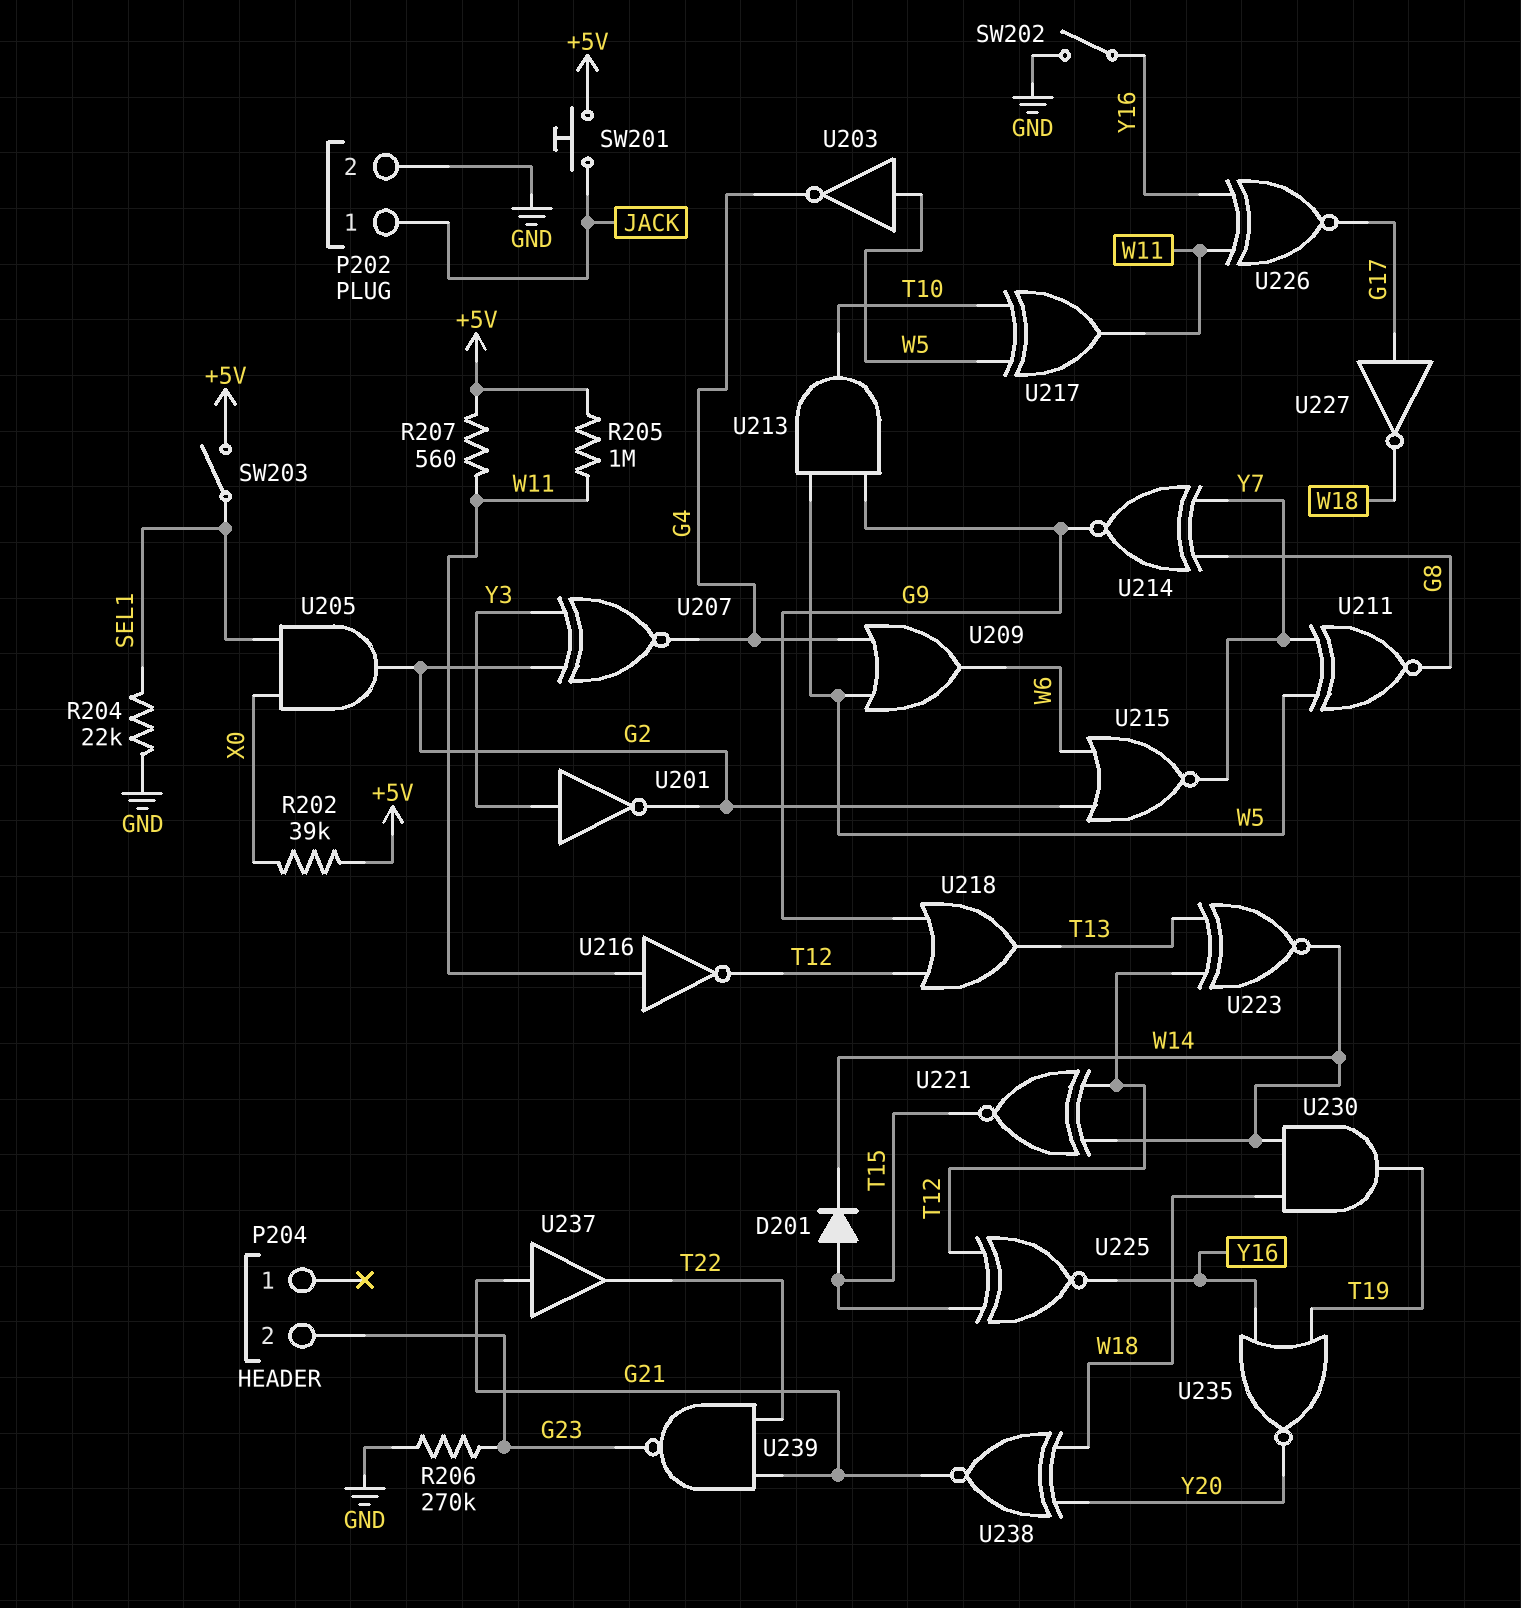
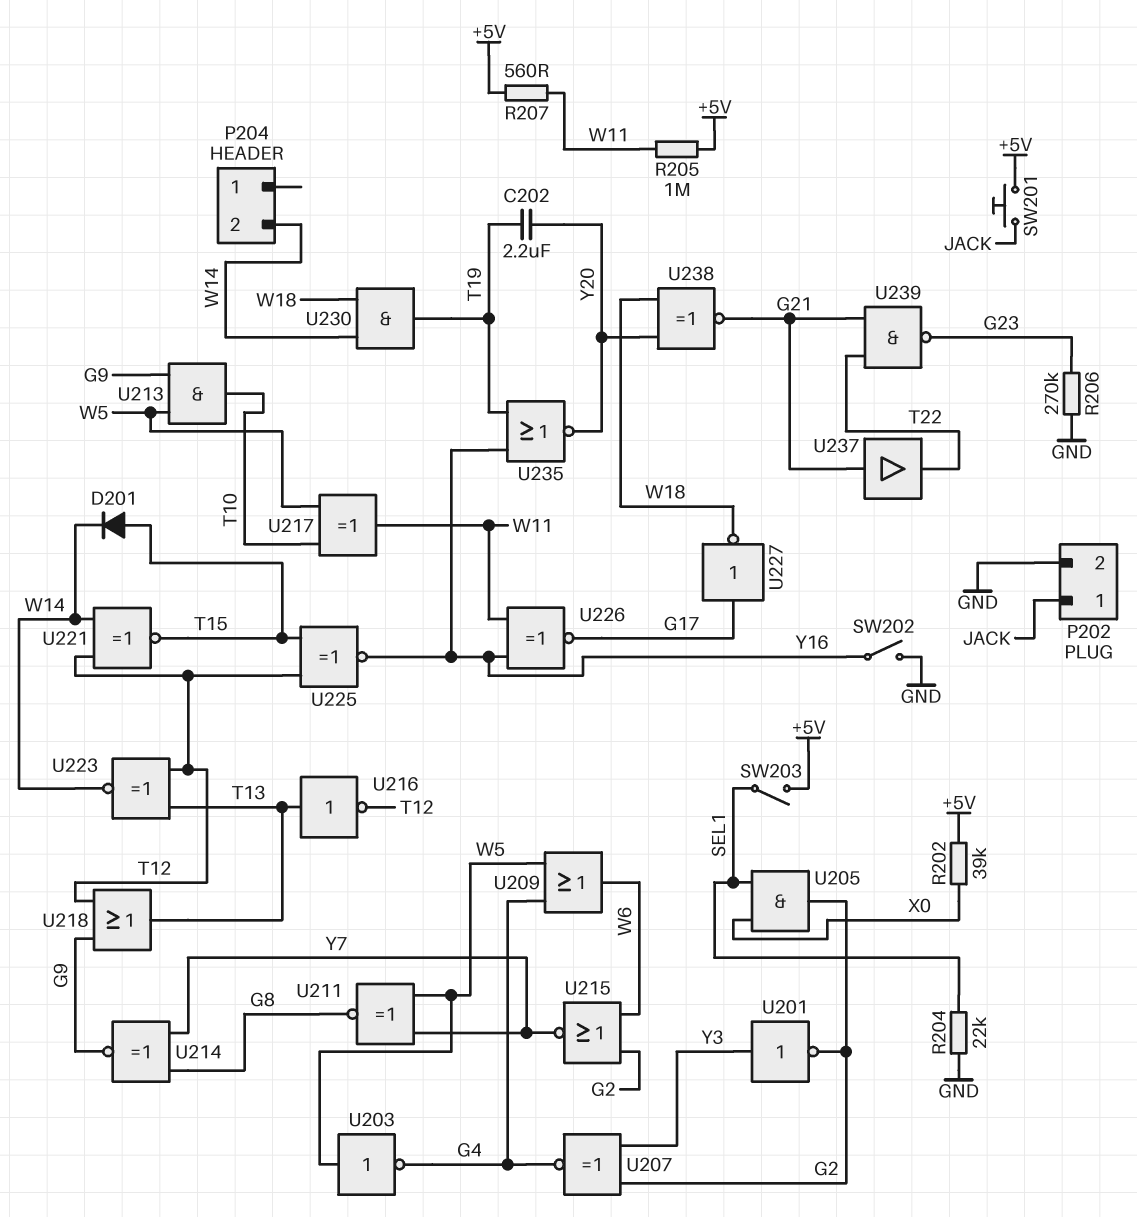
C202: none -> 2.2uF (T19, Y20)
P204 pin 2: G23 -> W14
U216: NOT (in W11, out T12) -> NOT (in T13, out T12)

